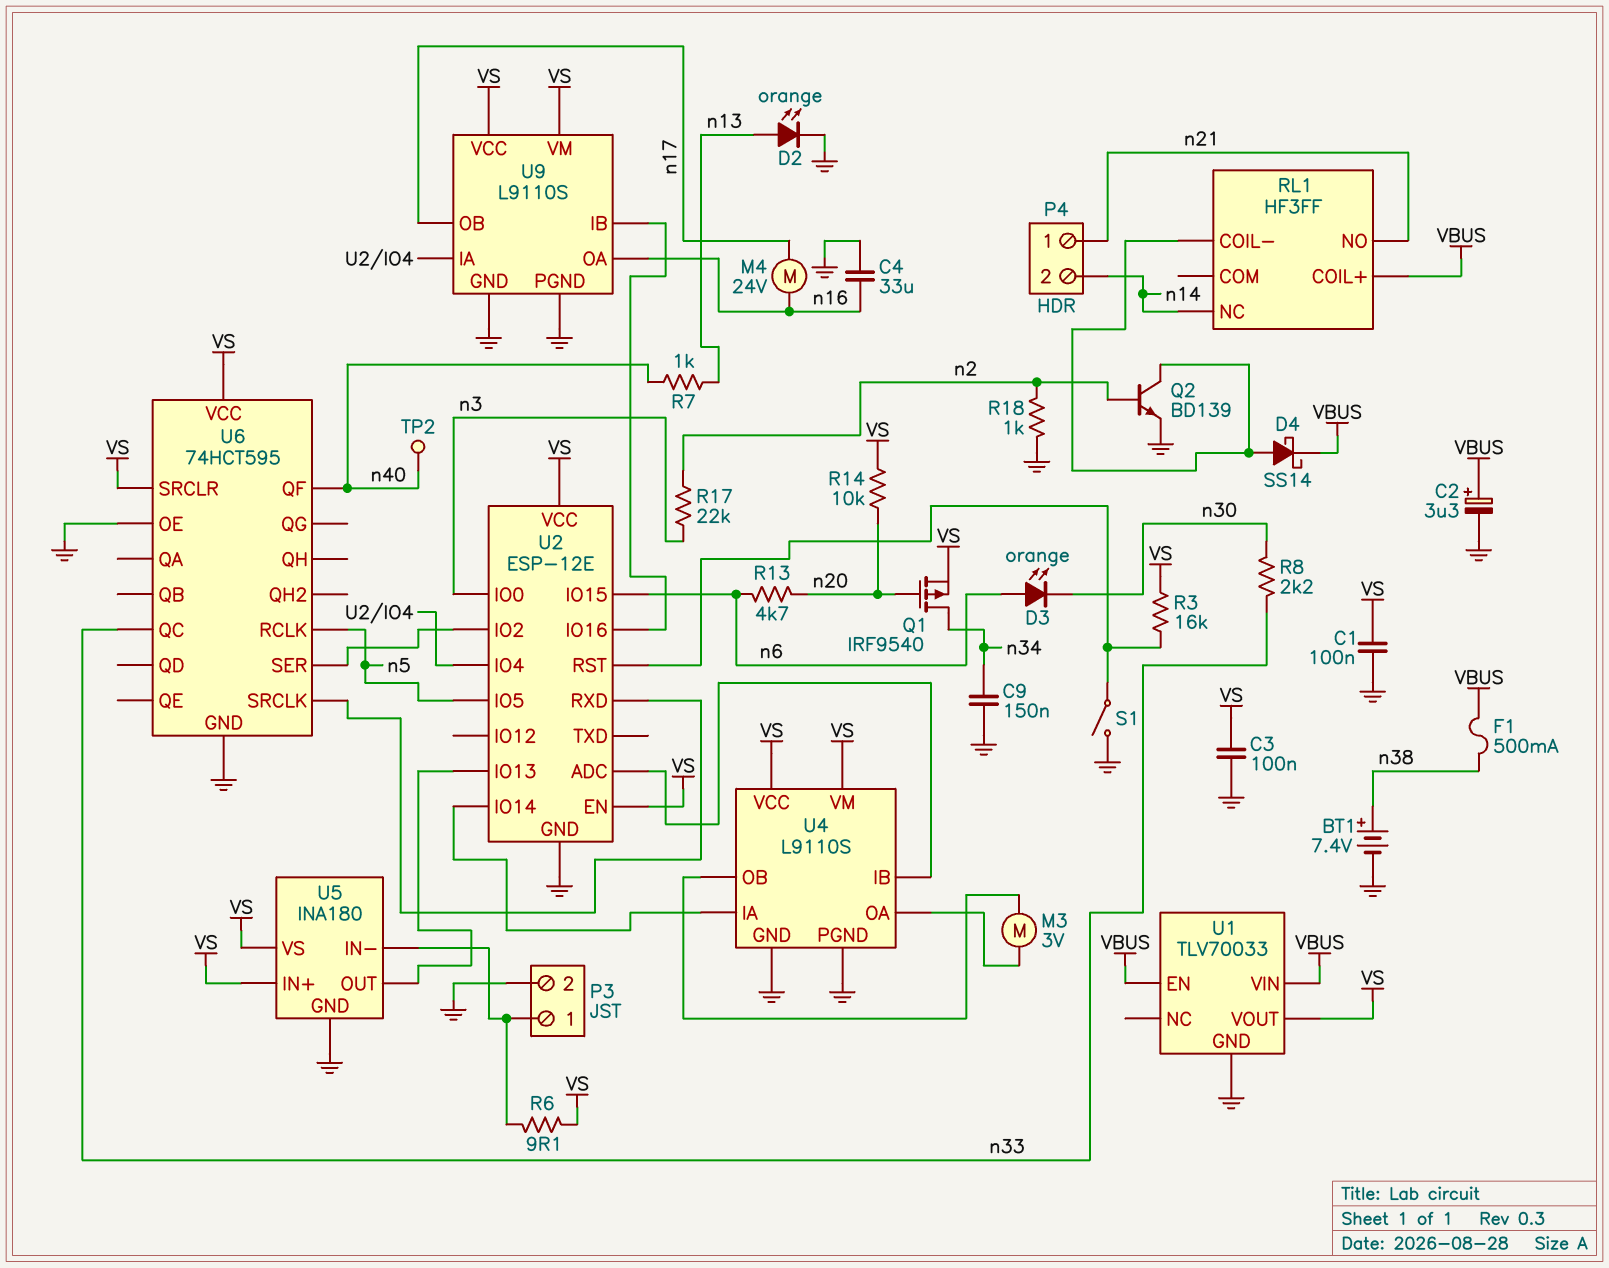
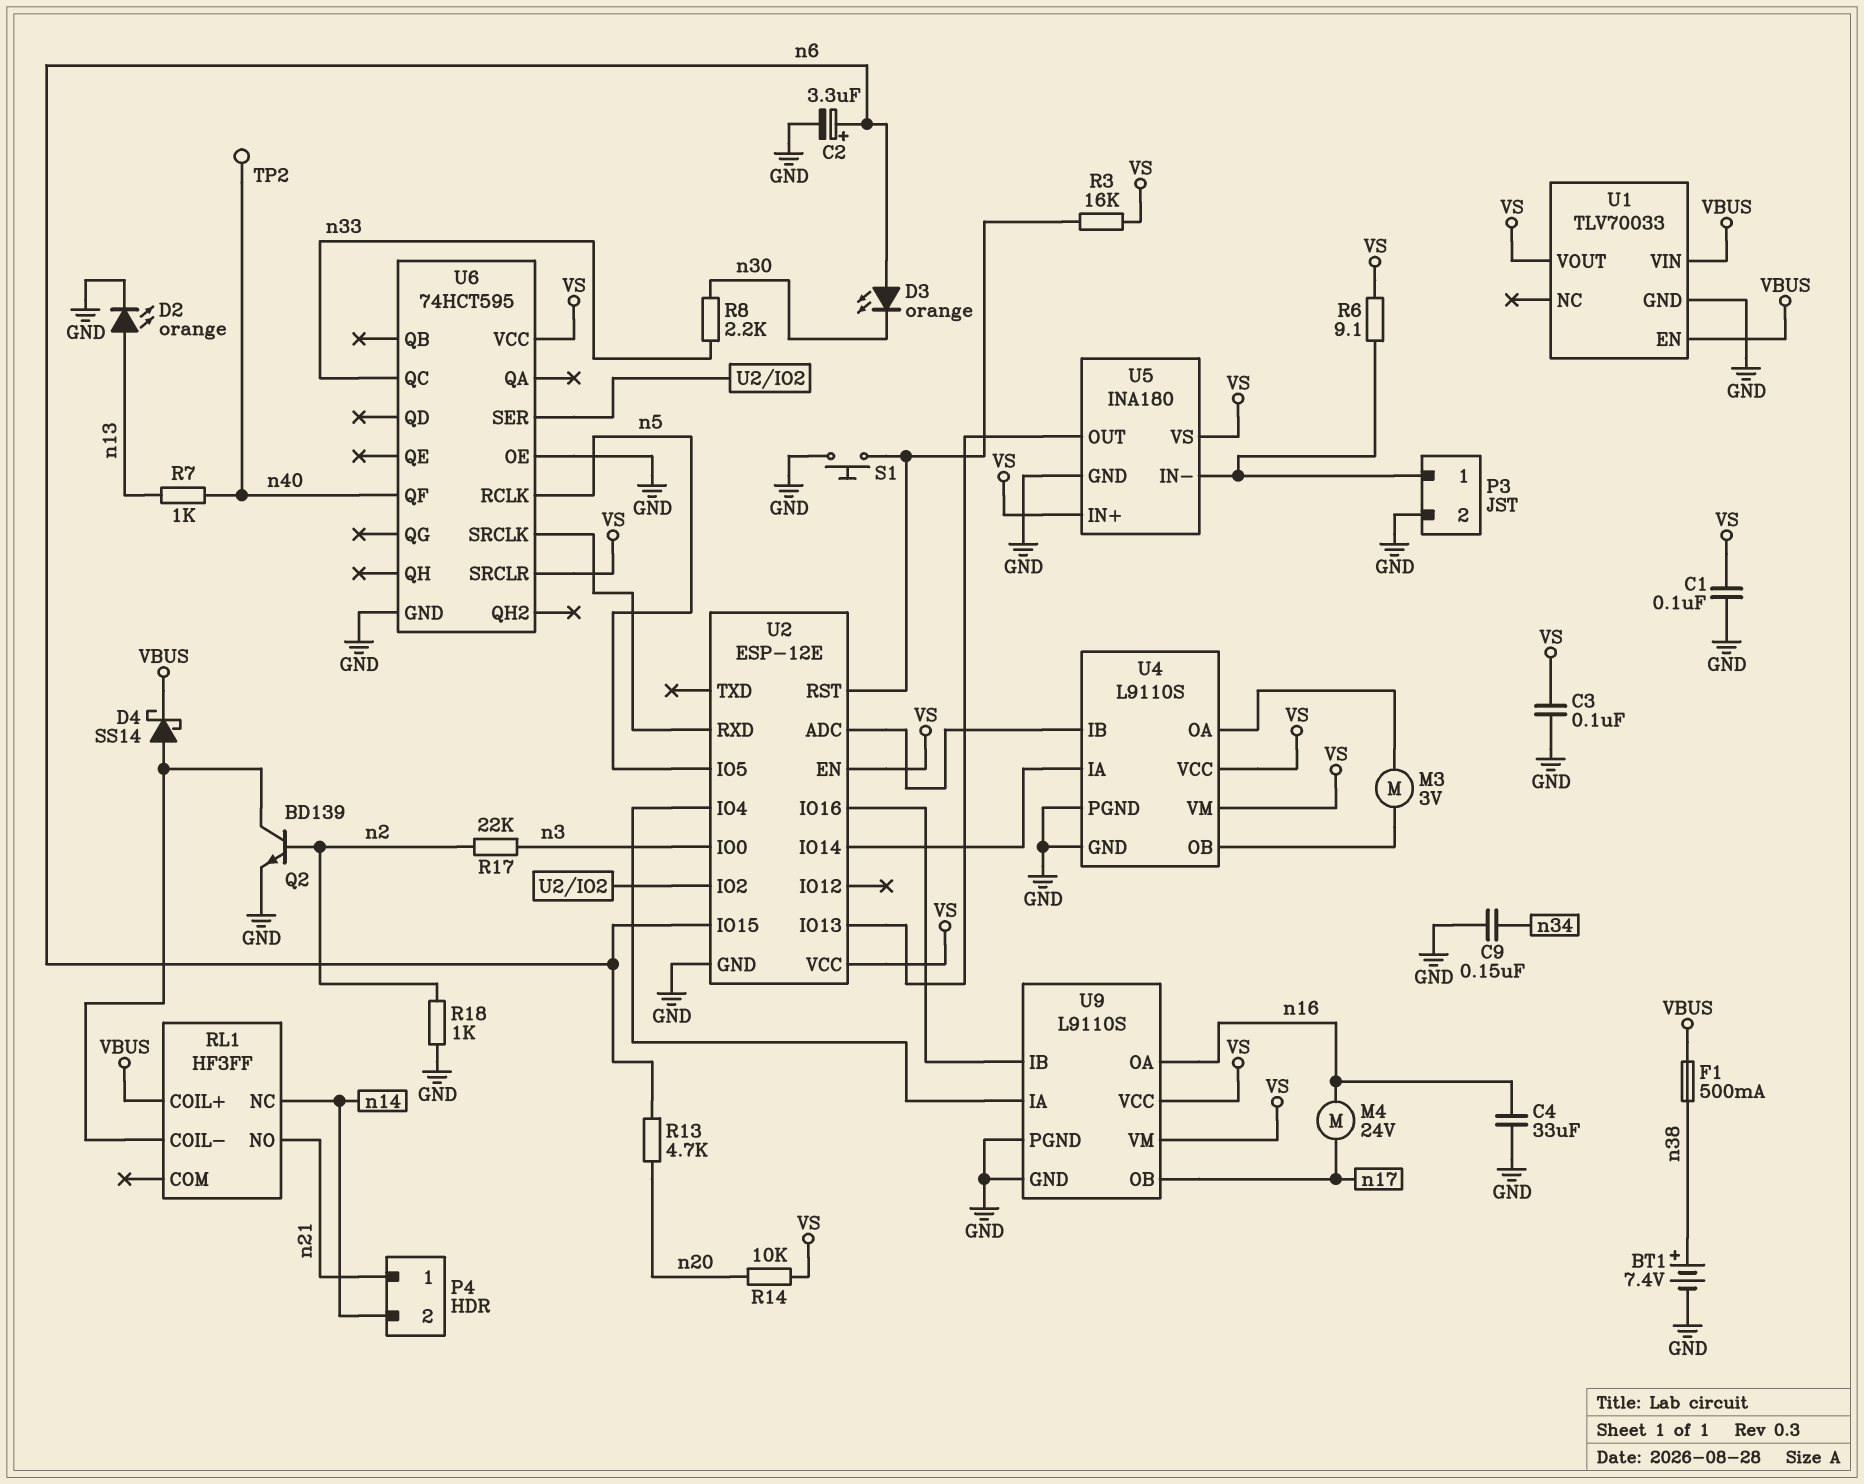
C2: 3.3uF (plus VBUS, minus GND) -> 3.3uF (plus n6, minus GND)
Q1: PMOS IRF9540 (G n20, D n34, S VS) -> none
S1: switch (GND, U2/RST) -> button (GND, U2/RST)

